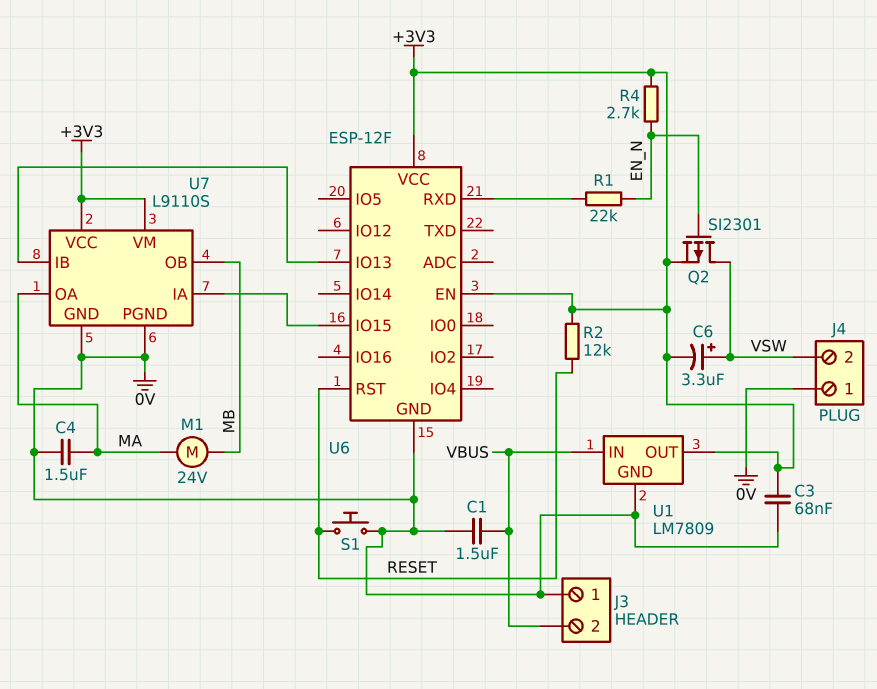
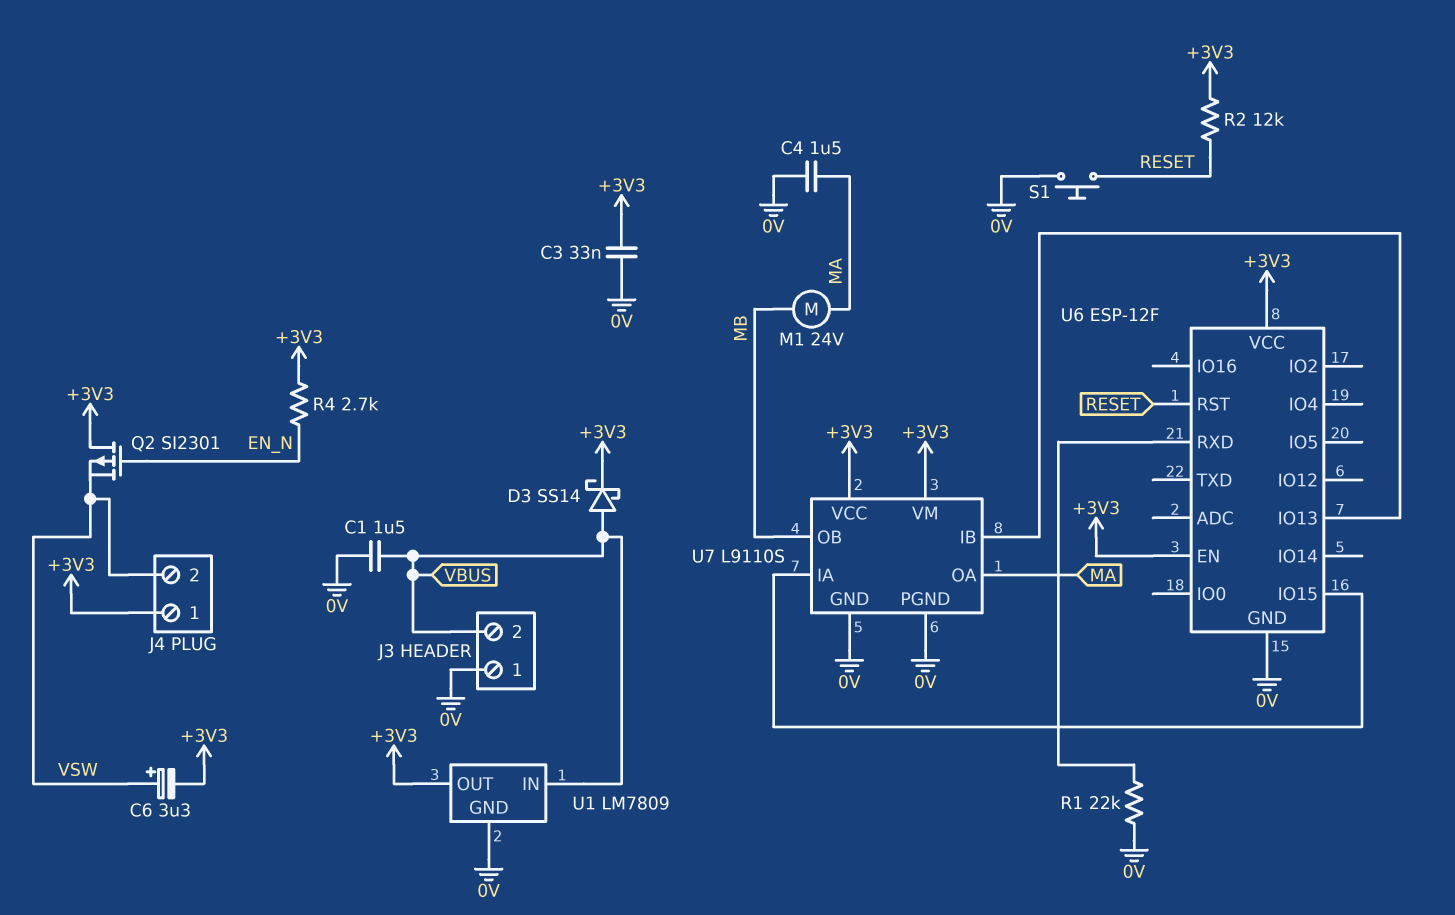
C3: 68nF (+3V3, 0V) -> 33nF (+3V3, 0V)
D3: none -> schottky SS14 (A VBUS, K +3V3)
J4 pin 1: 0V -> +3V3
Q2: PMOS SI2301 (G EN_N, D VSW, S +3V3) -> PMOS SI2301 (G EN_N, D +3V3, S VSW)
R1: 22k (EN_N, U6/RXD) -> 22k (0V, U6/RXD)

